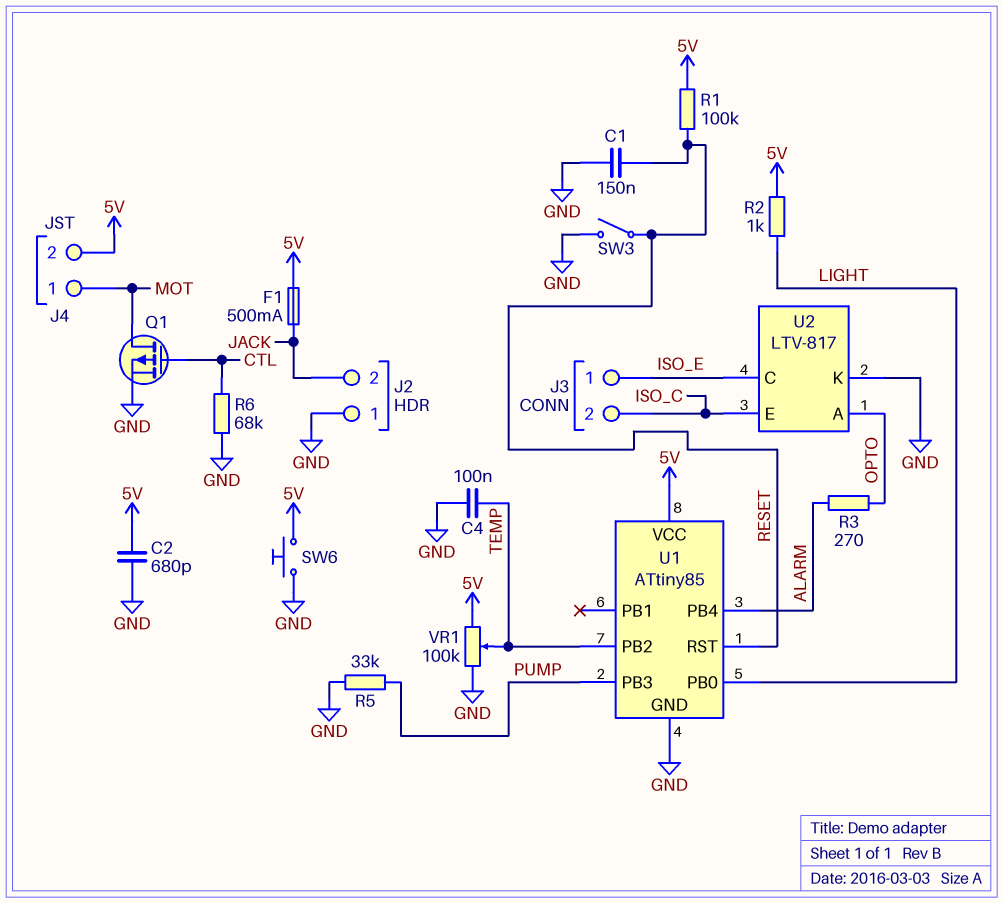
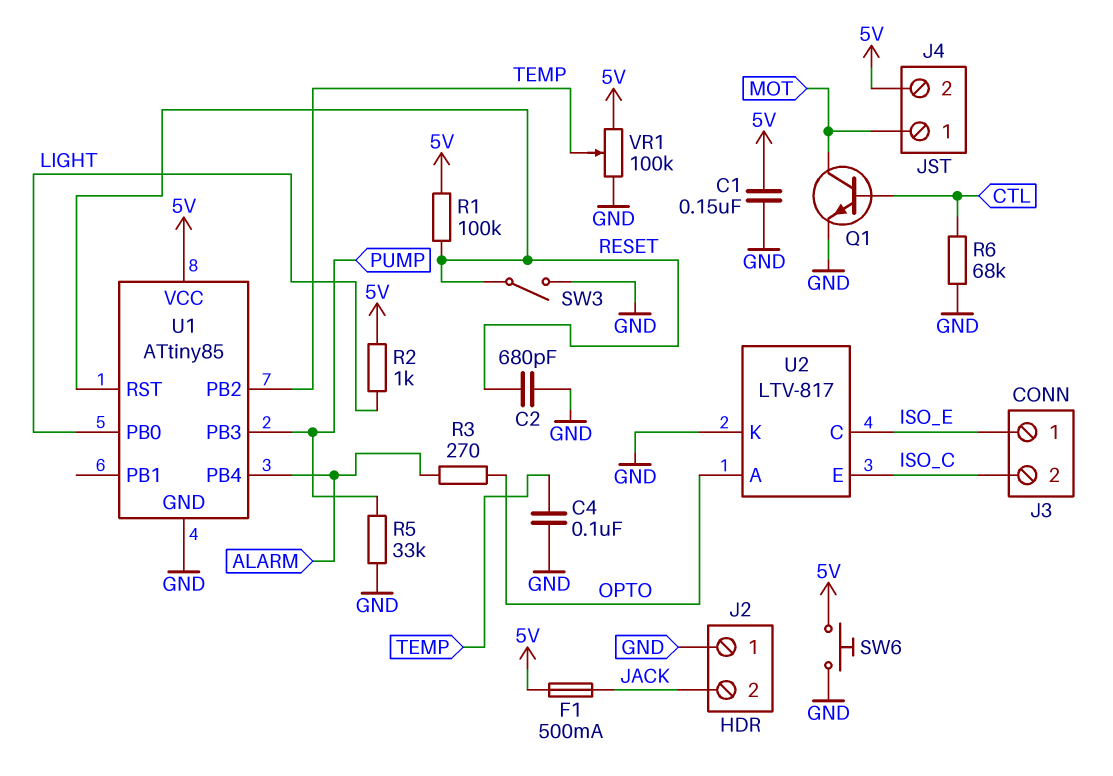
C1: 150nF (GND, RESET) -> 150nF (5V, GND)
C2: 680pF (5V, GND) -> 680pF (GND, RESET)
Q1: PMOS (G CTL, D MOT, S GND) -> NPN (B CTL, C MOT, E GND)

